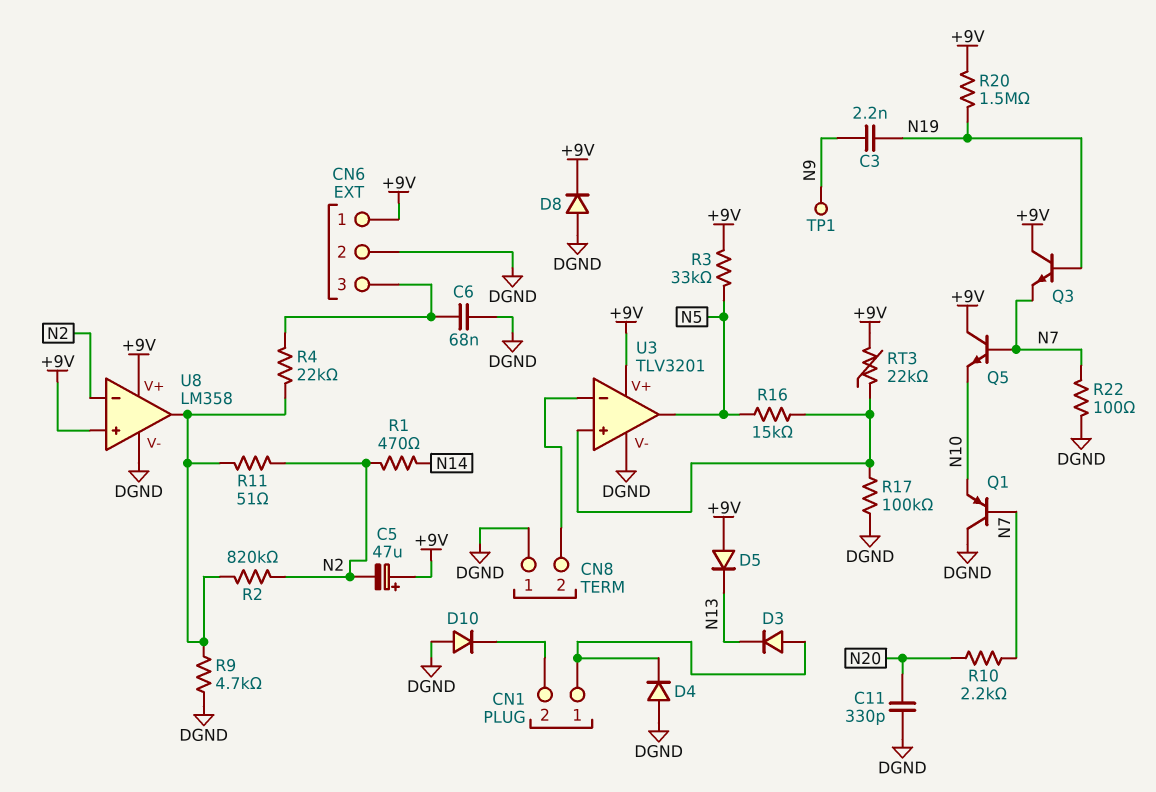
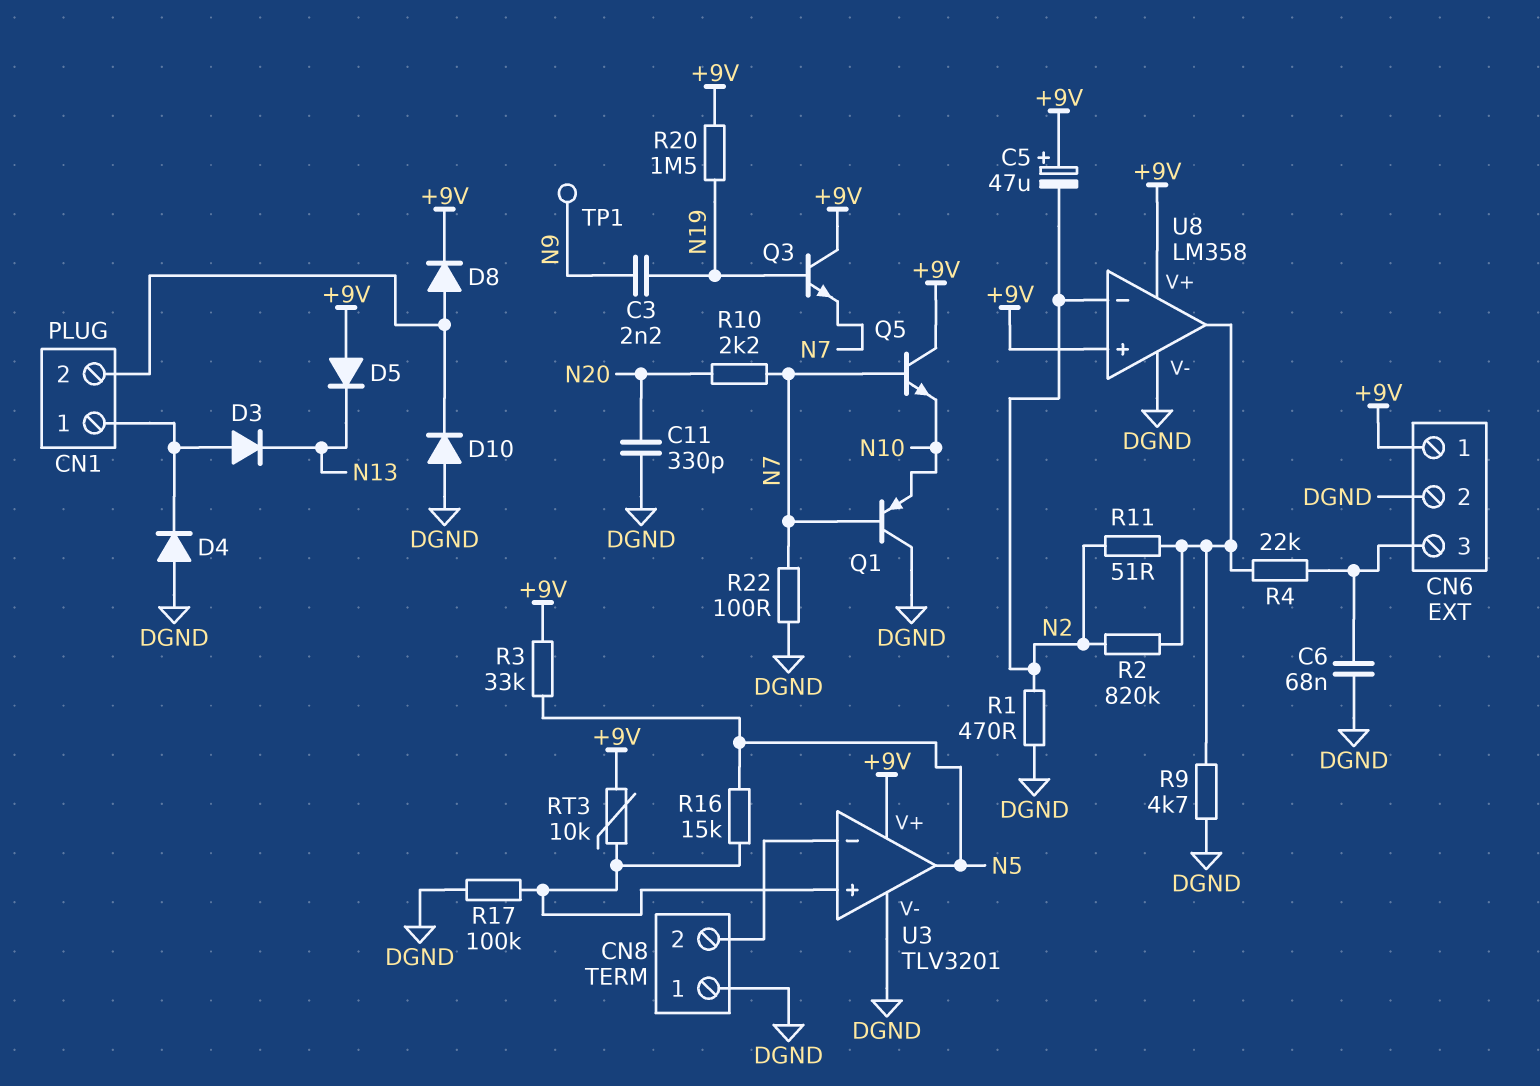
D8: diode (A DGND, K +9V) -> diode (A CN1/2, K +9V)
R1: 470 (N2, N14) -> 470 (DGND, N2)
RT3: 22k (+9V, U3/in+) -> 10k (+9V, U3/in+)

